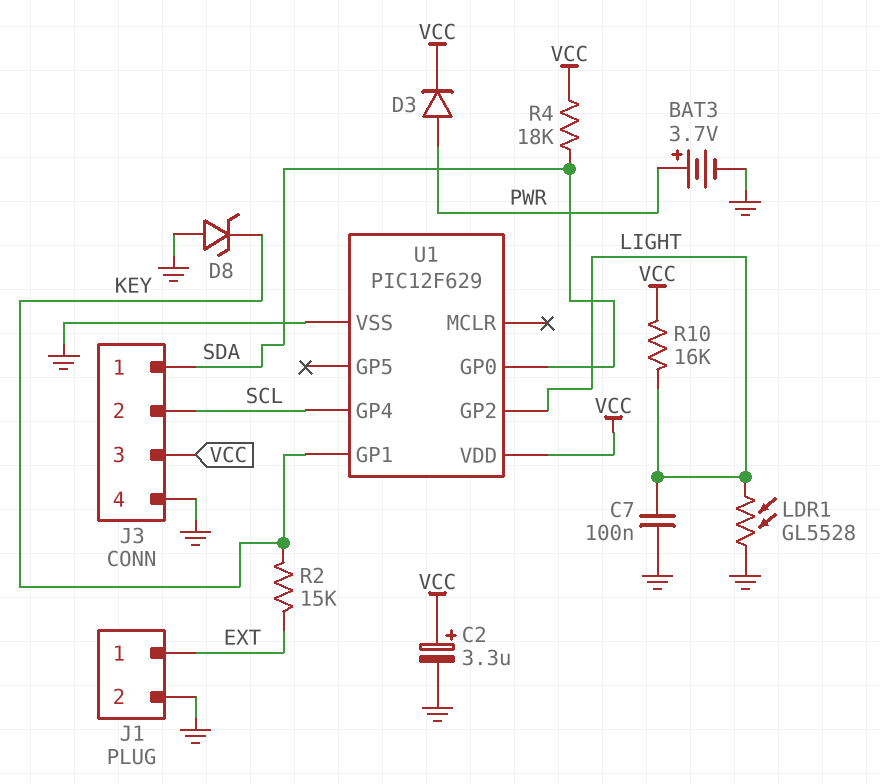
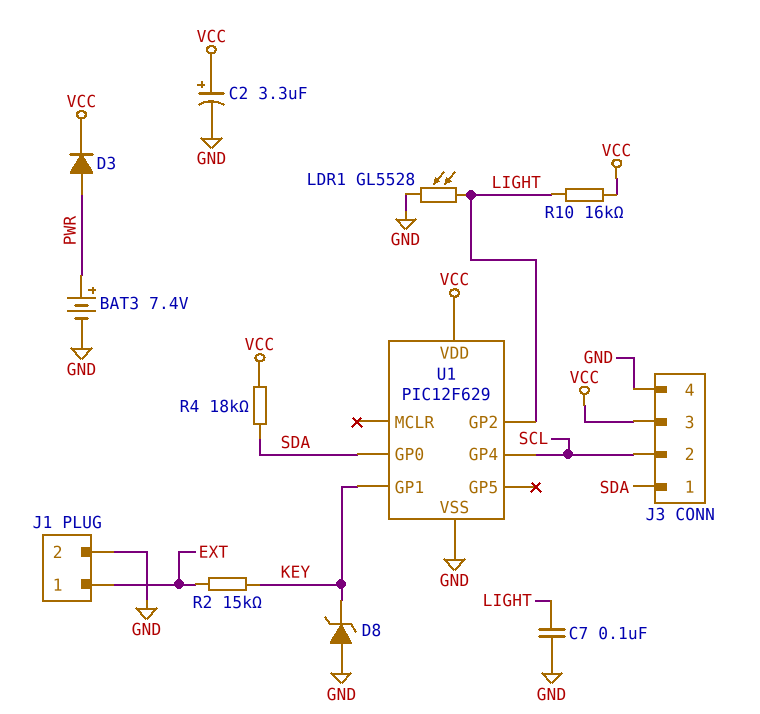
BAT3: 3.7V (plus PWR, minus GND) -> 7.4V (plus PWR, minus GND)

